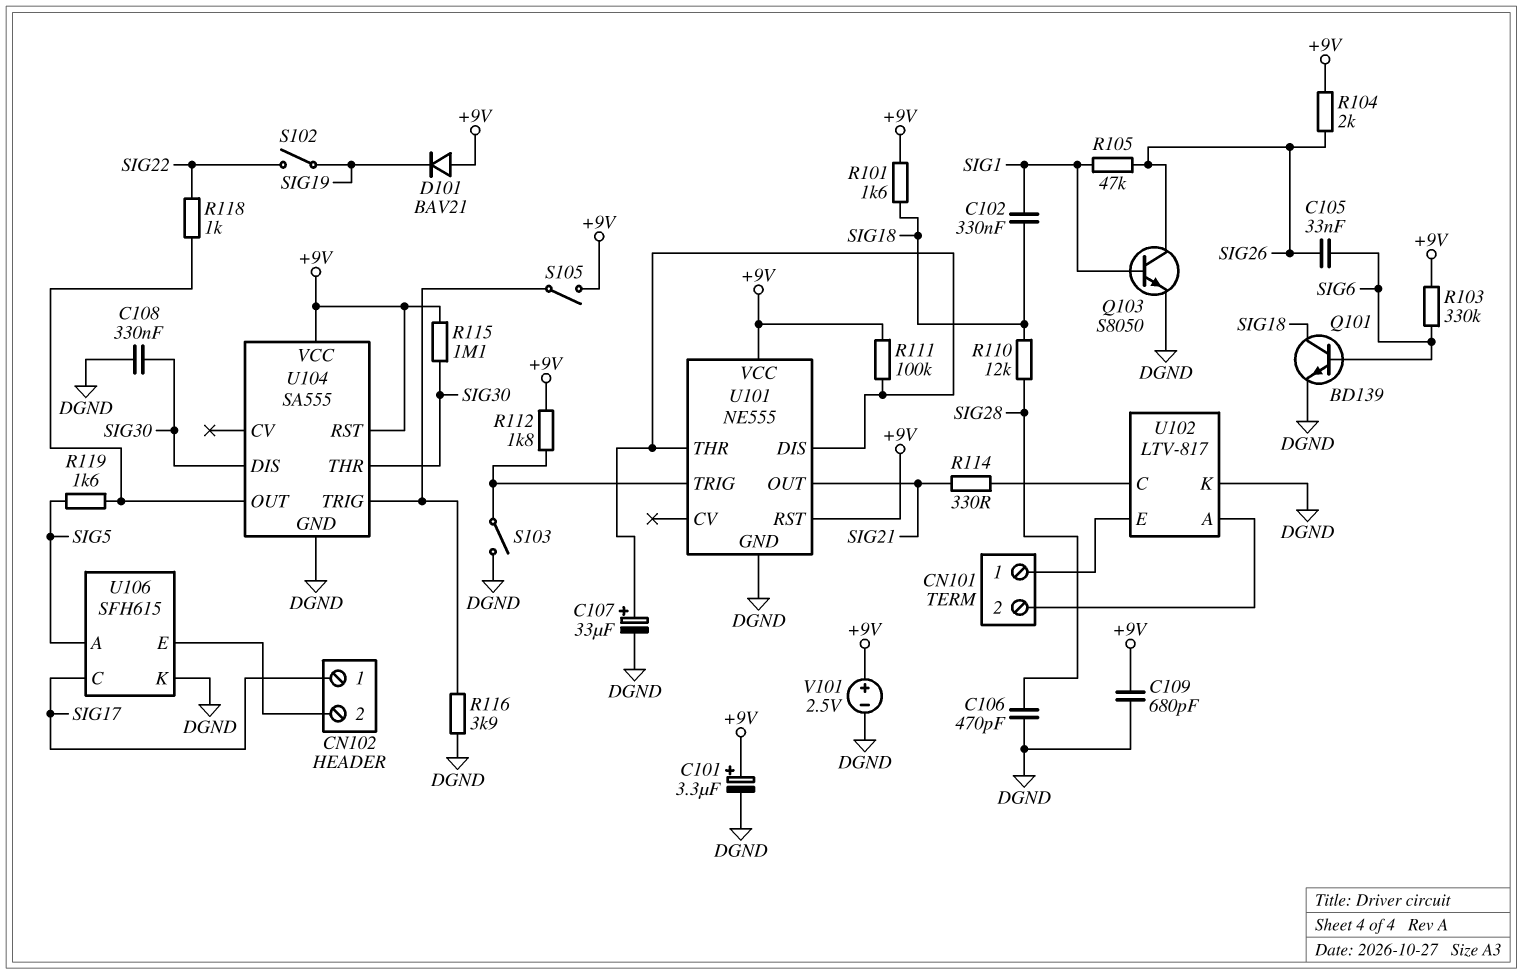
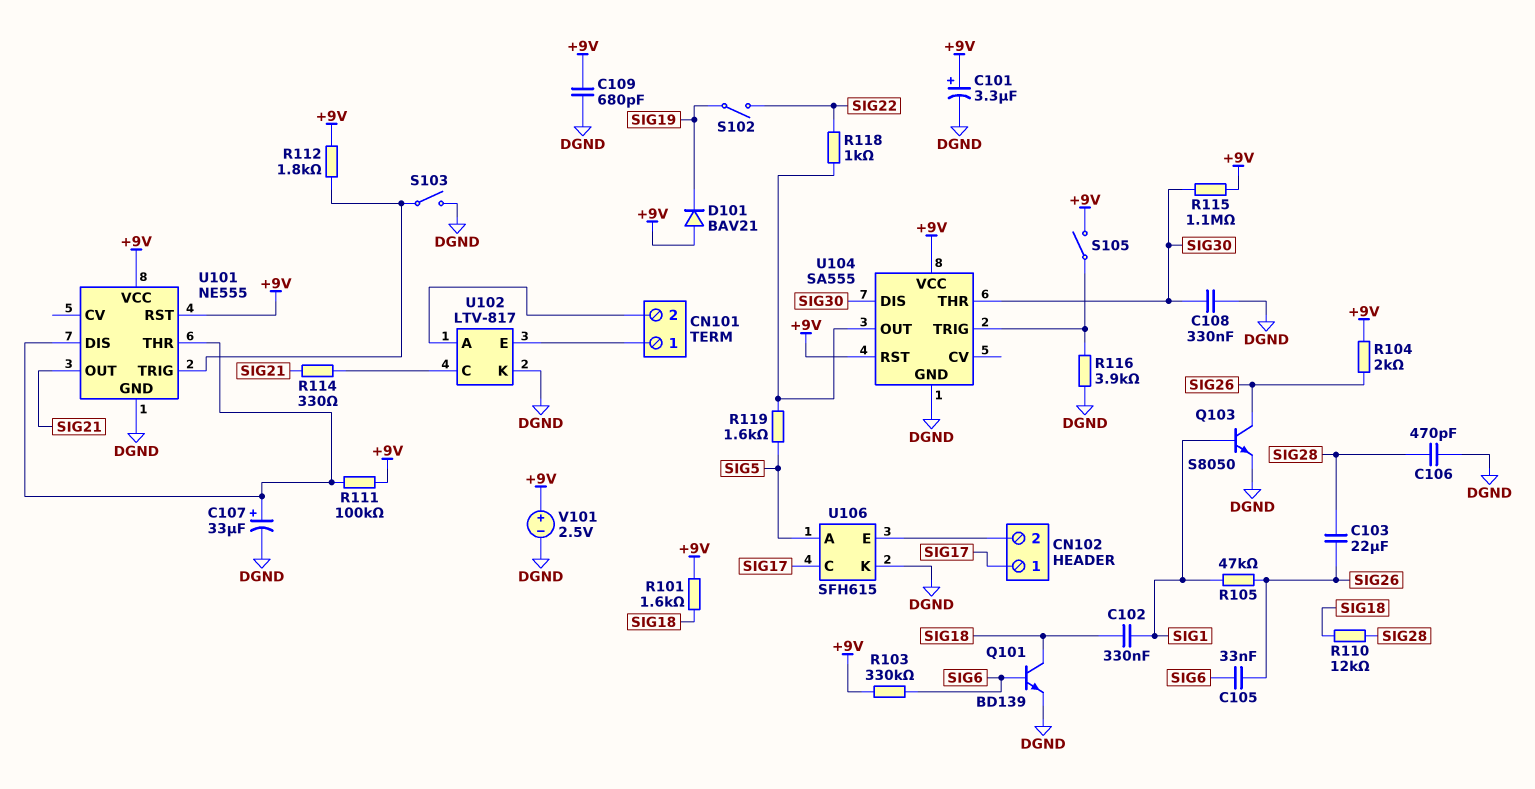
C103: none -> 22uF (SIG26, SIG28)

